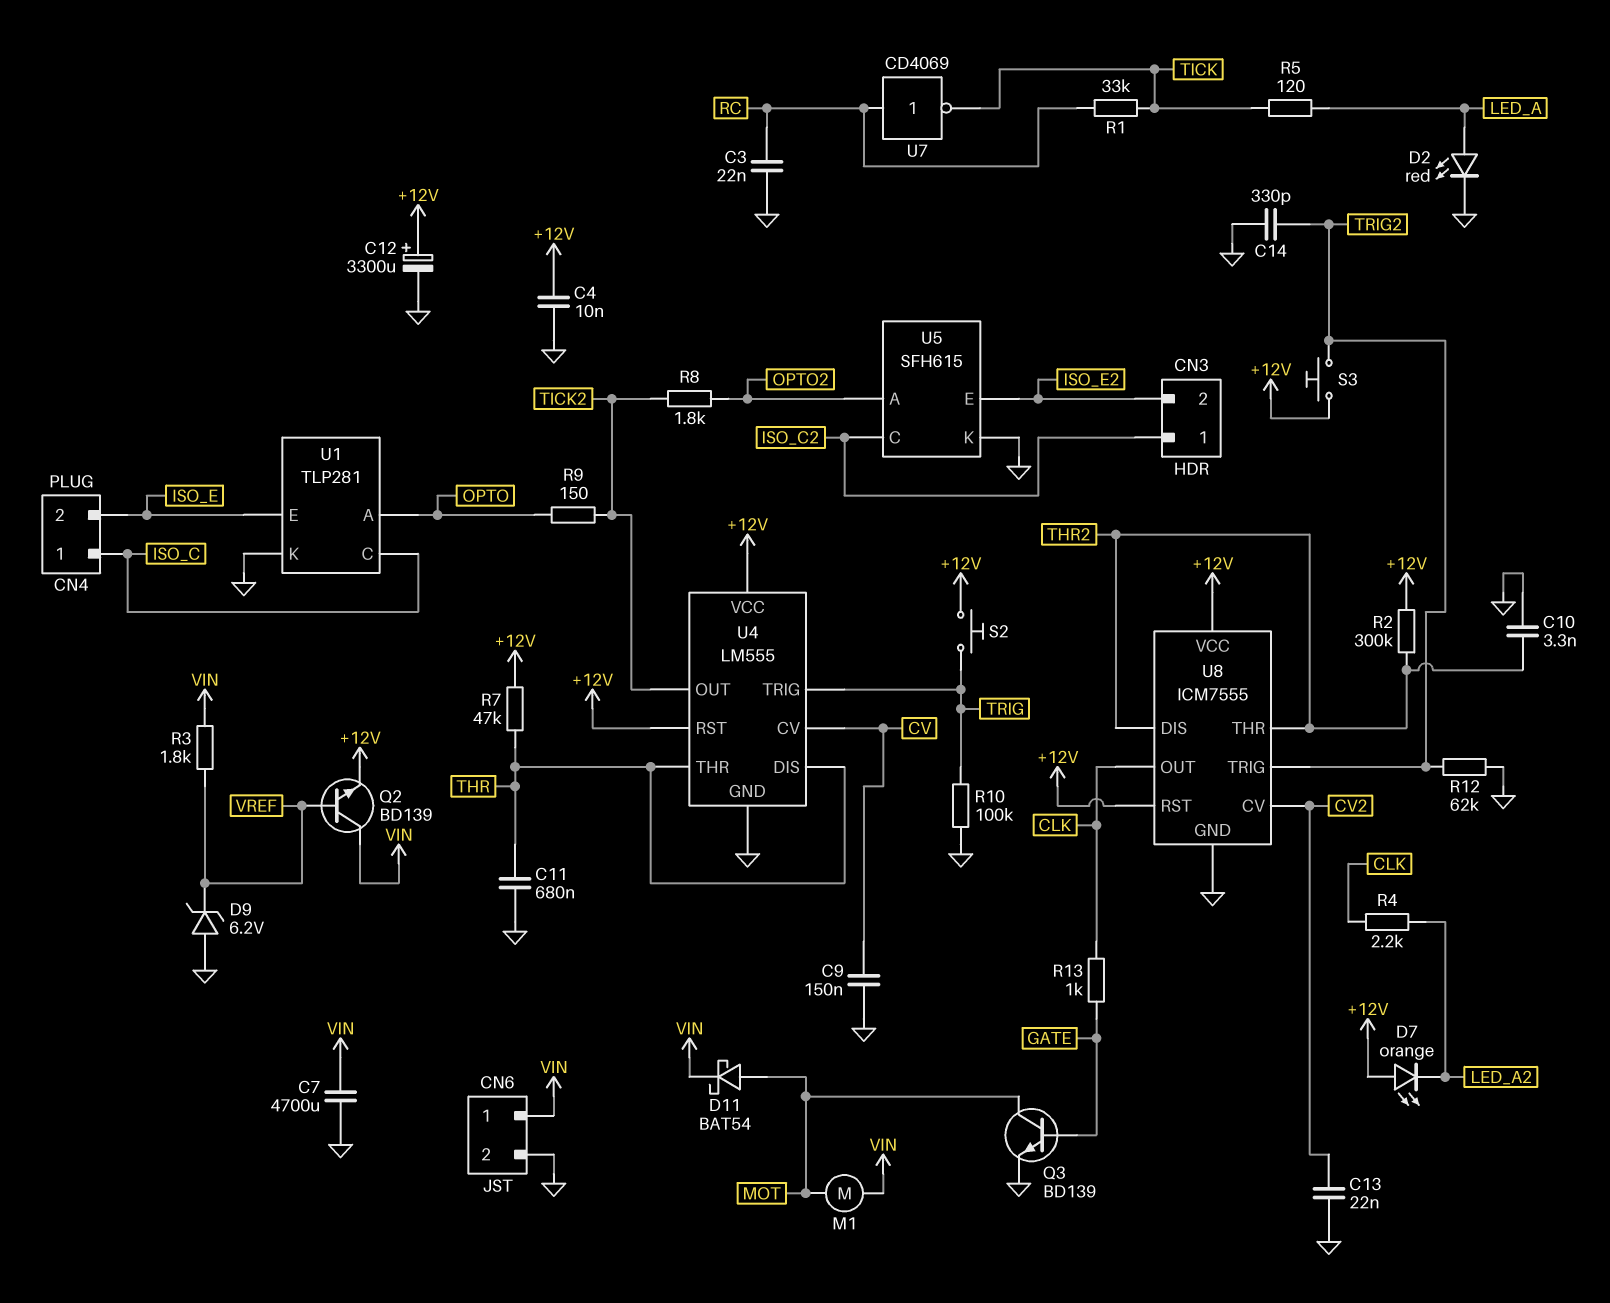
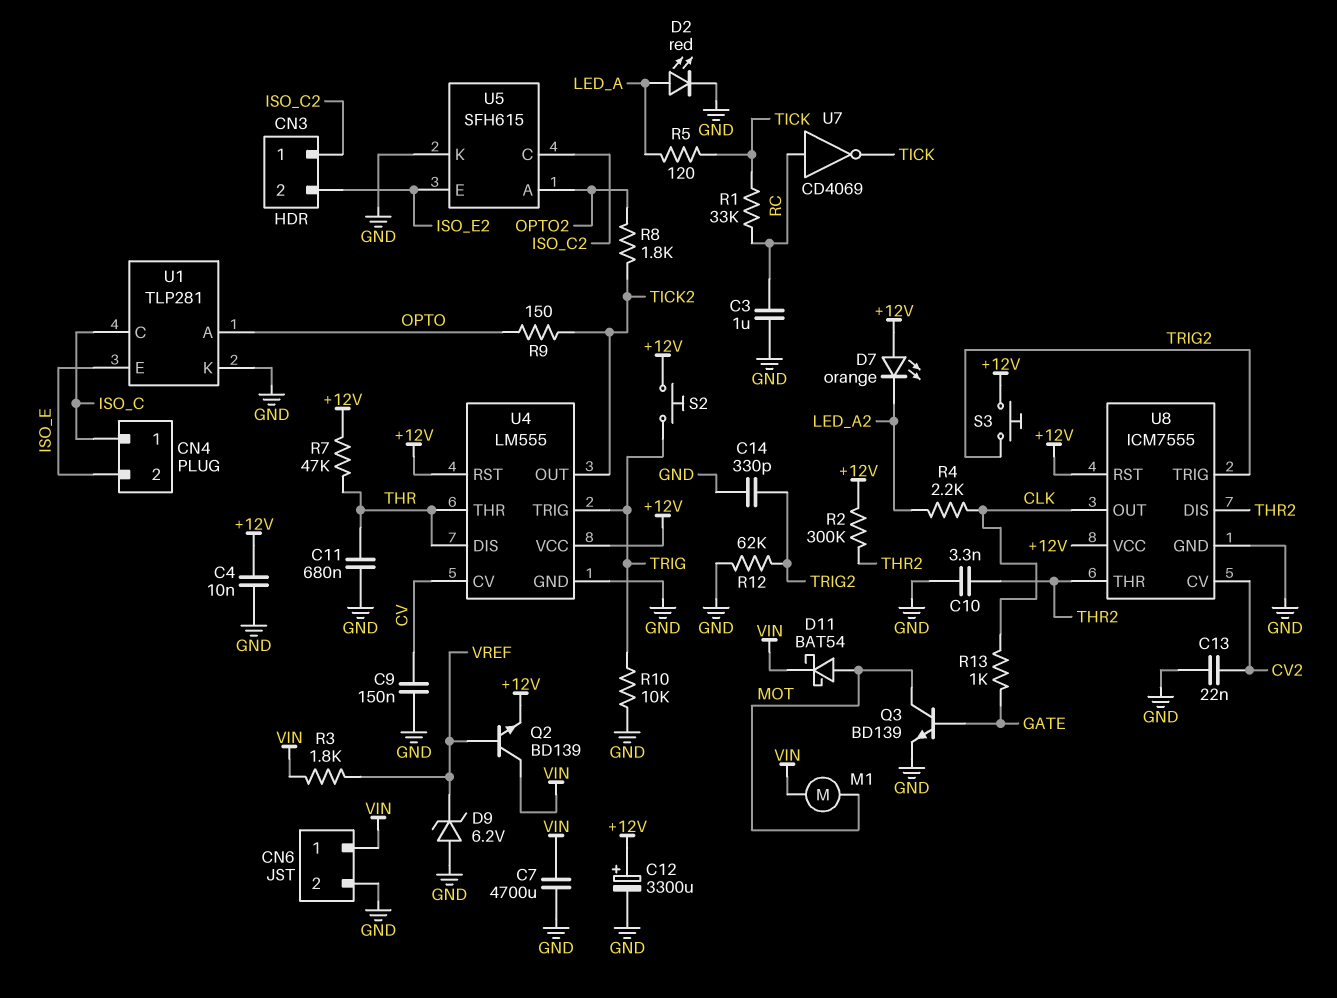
C3: 22nF (GND, RC) -> 1uF (GND, RC)
R10: 100k (GND, TRIG) -> 10k (GND, TRIG)

